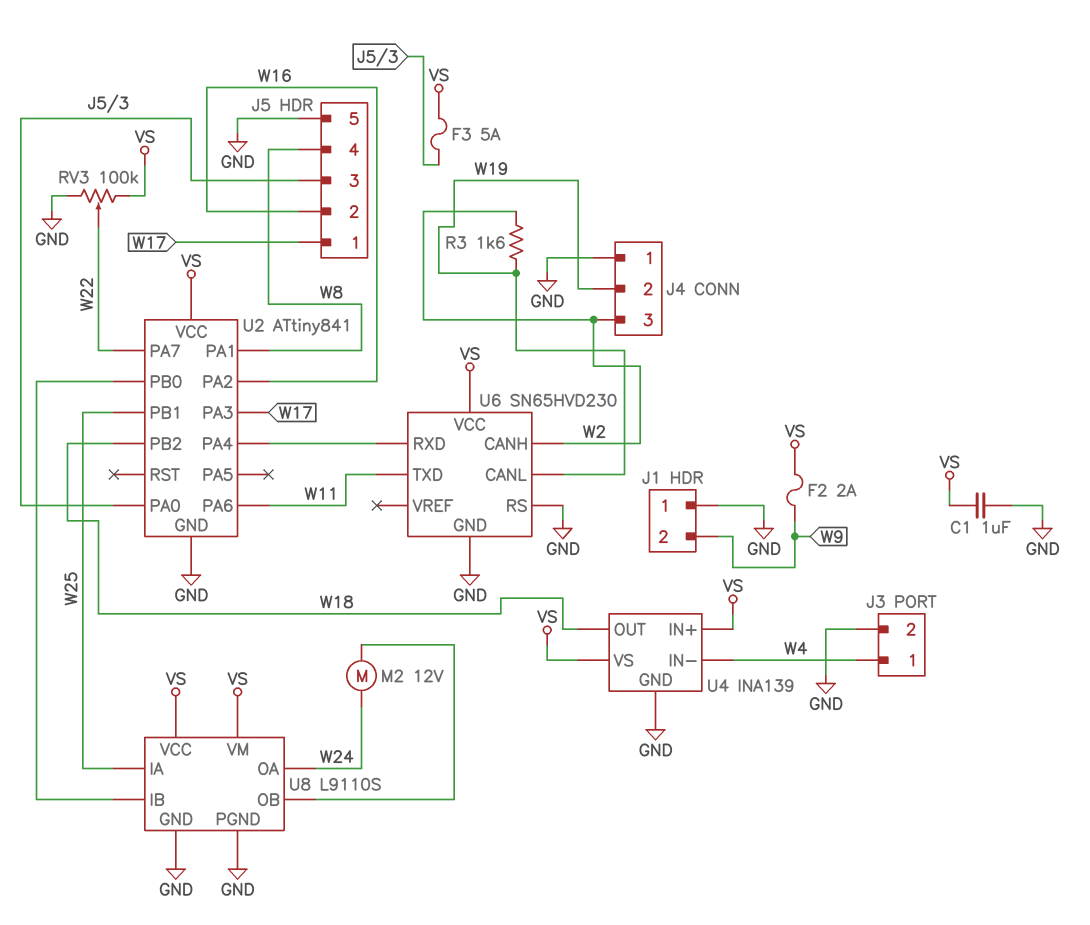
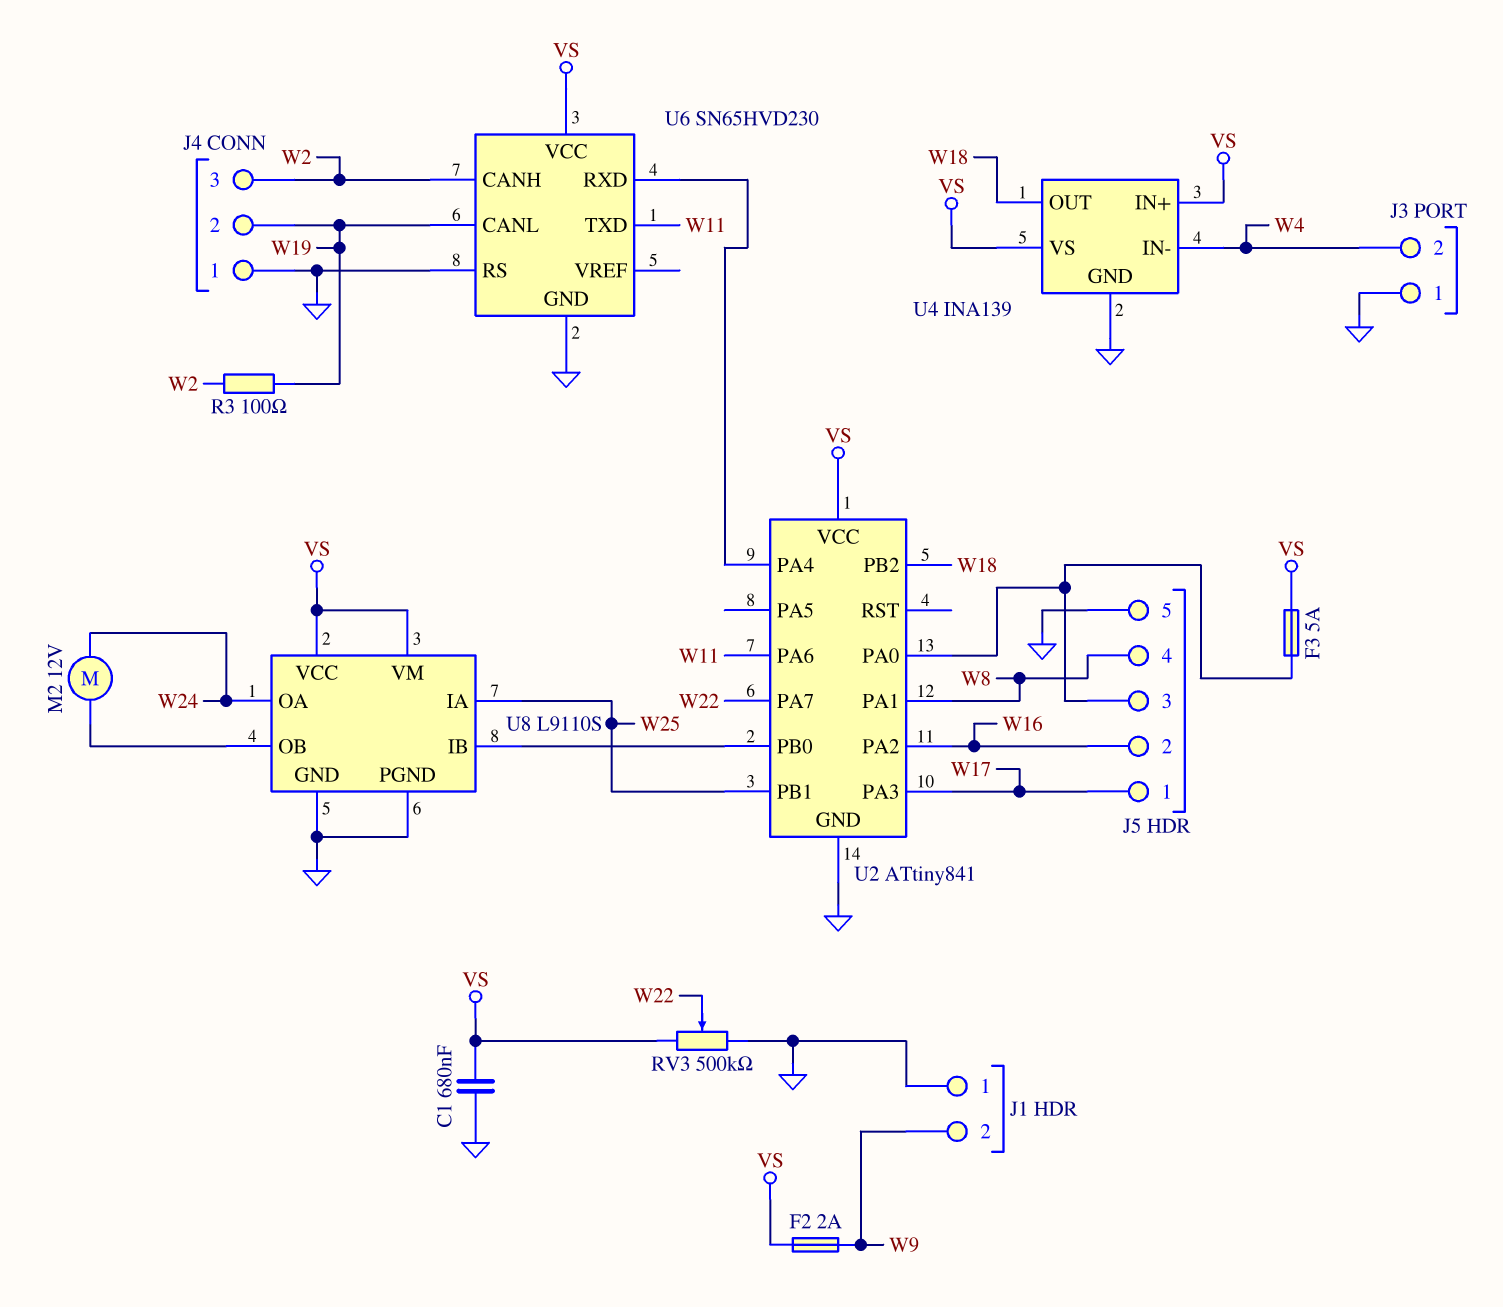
C1: 1uF (GND, VS) -> 680nF (GND, VS)
J3 pin 1: W4 -> GND
J3 pin 2: GND -> W4
R3: 1.6k (W2, W19) -> 100 (W2, W19)
RV3: 100k (GND, VS, wiper W22) -> 500k (GND, VS, wiper W22)

